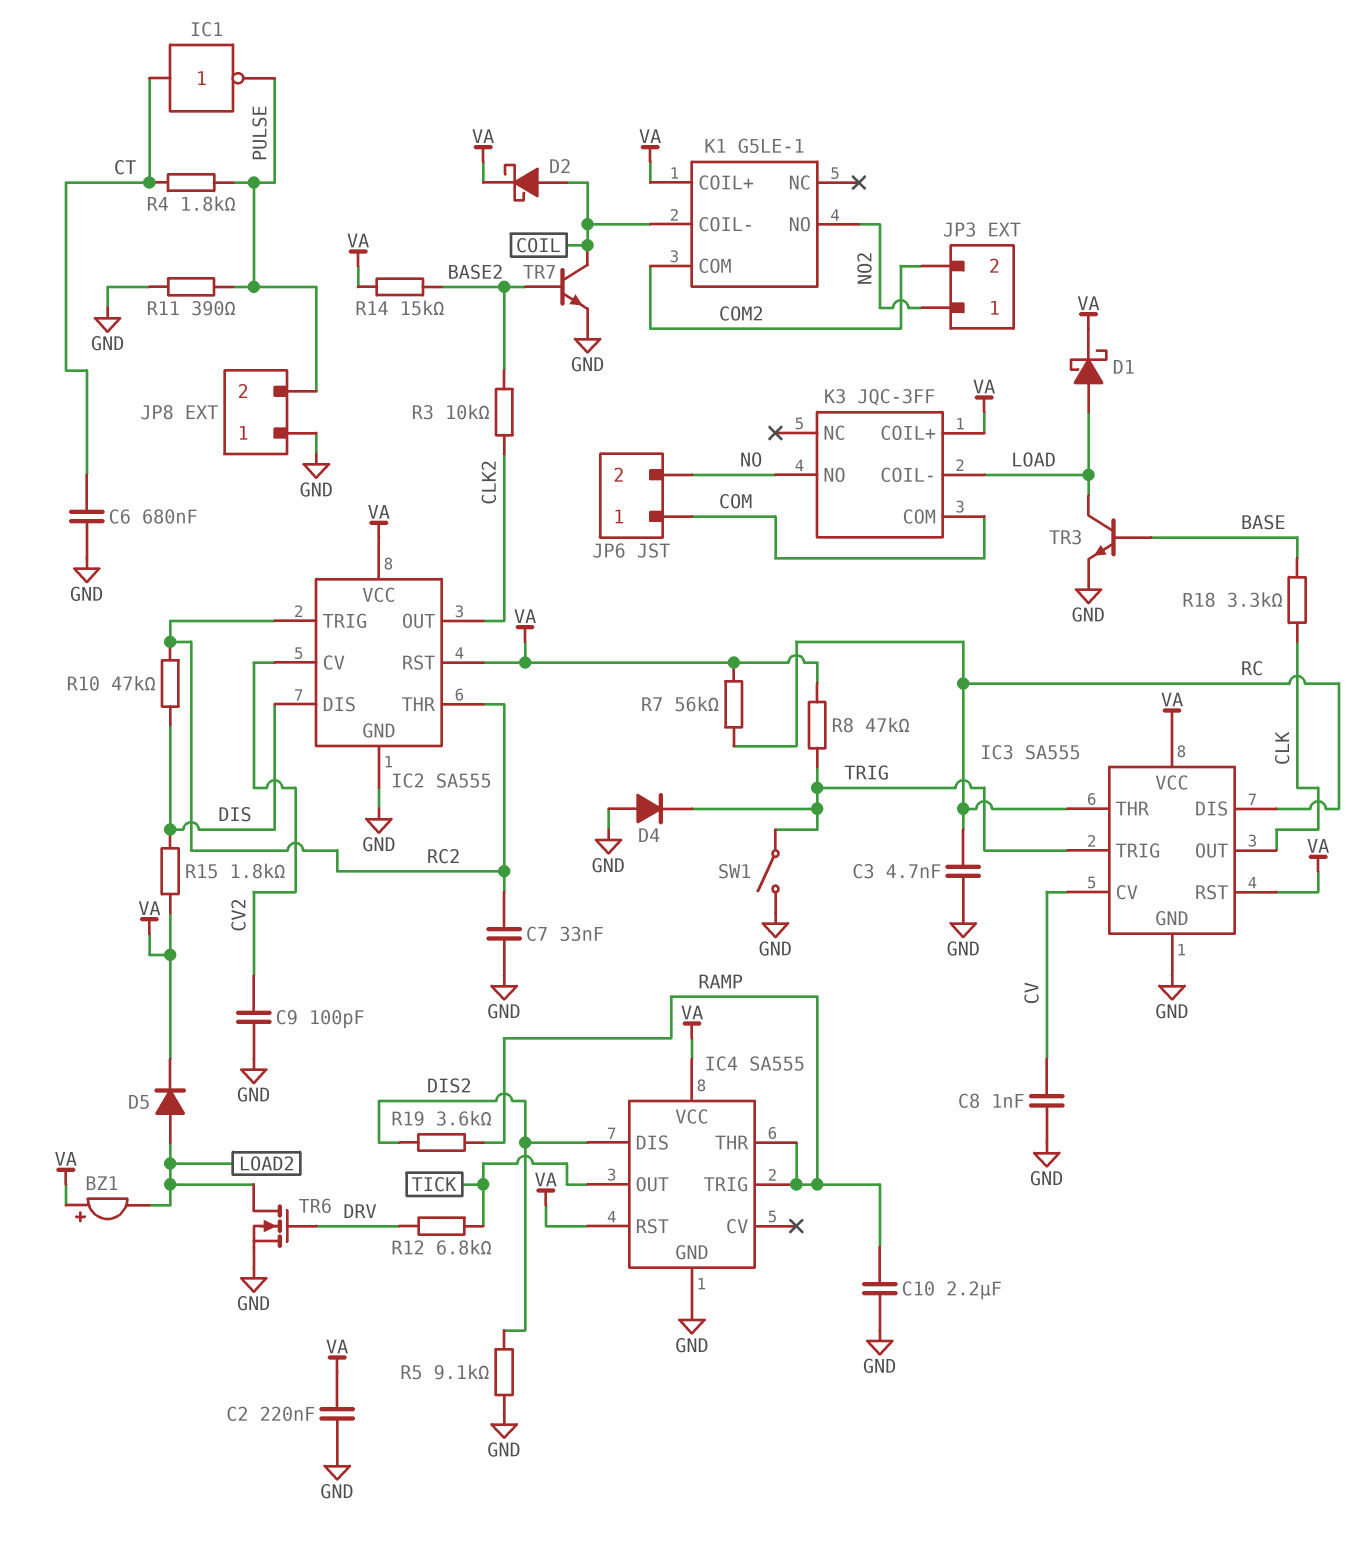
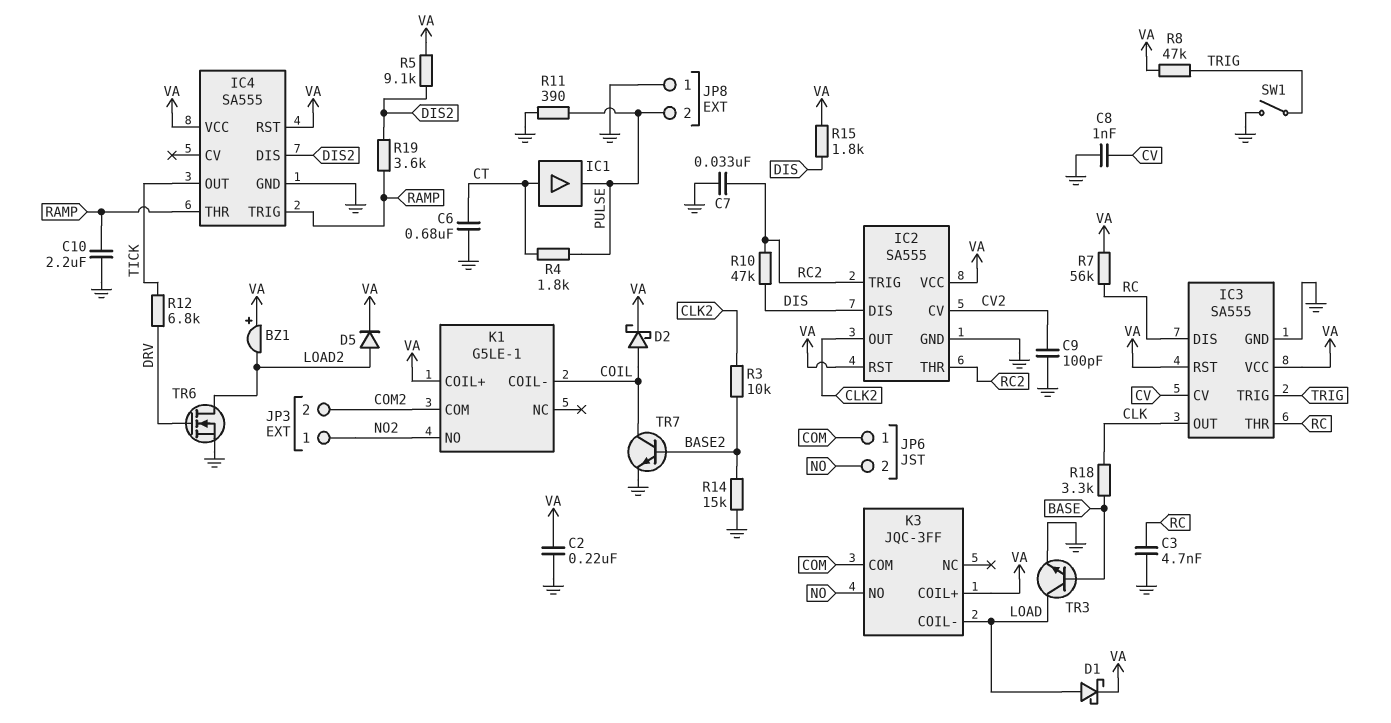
D4: diode (A GND, K TRIG) -> none
IC1: NOT (in CT, out PULSE) -> buffer (in CT, out PULSE)
R5: 9.1k (DIS2, GND) -> 9.1k (DIS2, VA)
R14: 15k (BASE2, VA) -> 15k (BASE2, GND)

